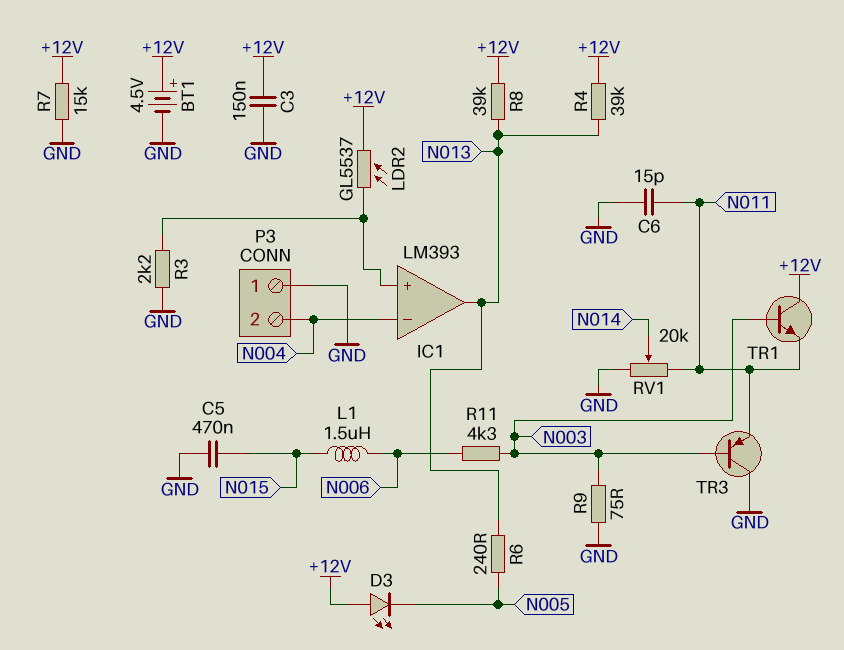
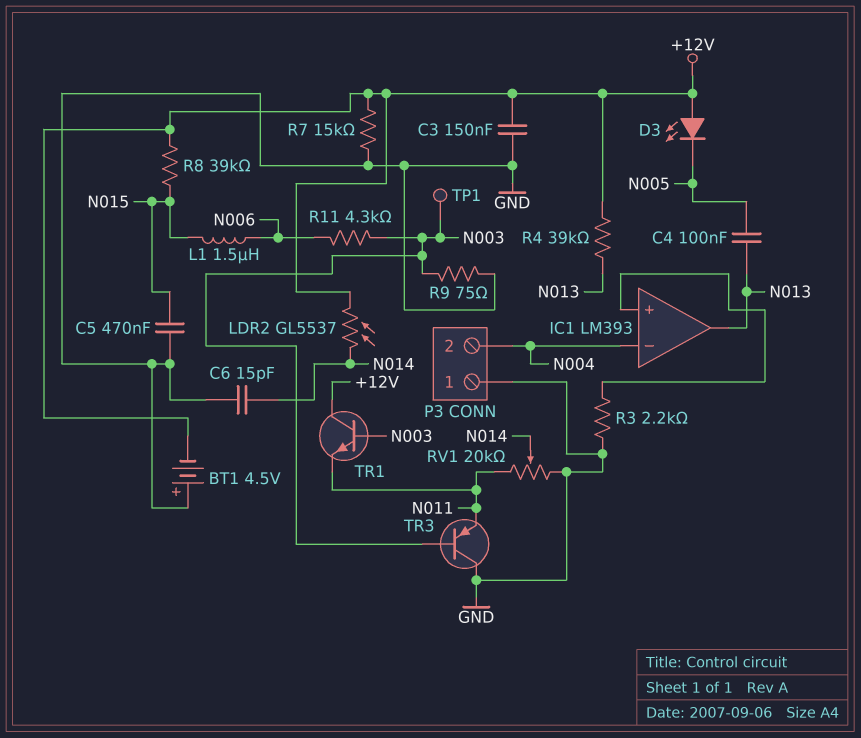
BT1: 4.5V (plus +12V, minus GND) -> 4.5V (plus GND, minus +12V)
C4: none -> 100nF (N005, N013)
C6: 15pF (GND, N011) -> 15pF (GND, N014)
LDR2: GL5537 (+12V, IC1/in+) -> GL5537 (+12V, N014)
R6: 240 (N005, N013) -> none
R8: 39k (+12V, N013) -> 39k (+12V, N015)
TP1: none -> test point (N003)

